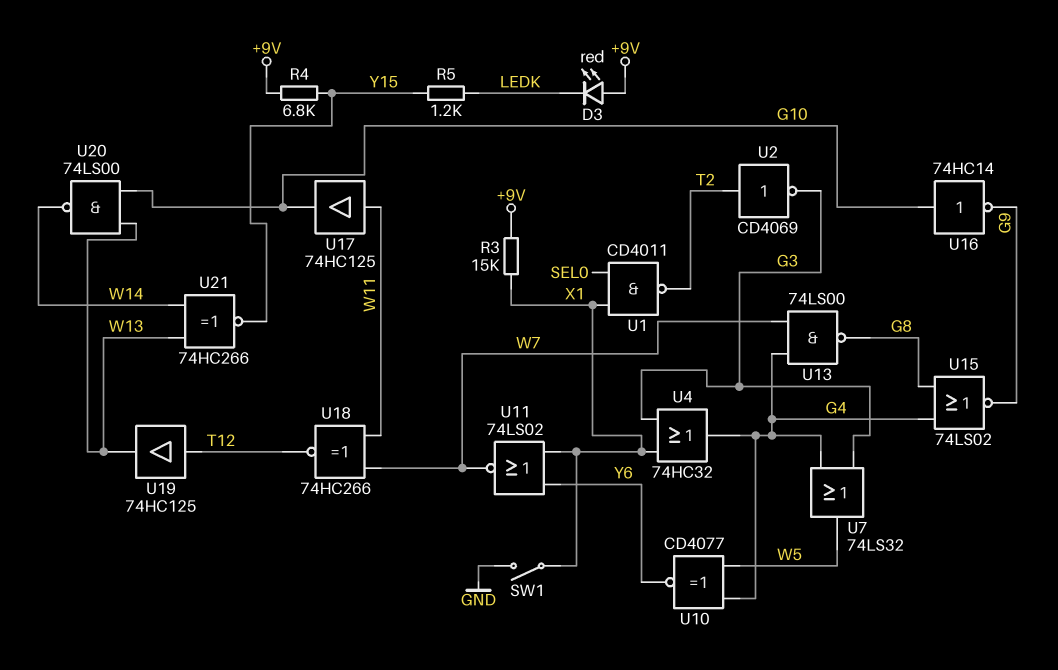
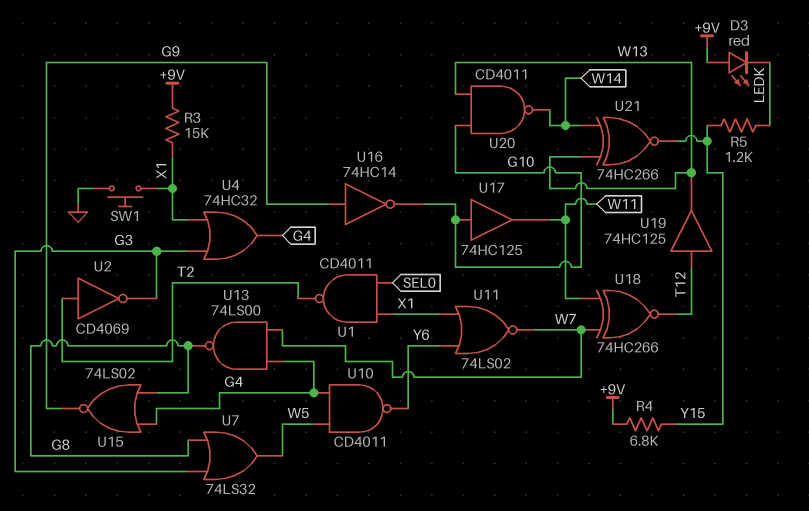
SW1: switch (GND, X1) -> button (GND, X1)
U7: OR 74LS32 (in G3, in G4, out W5) -> OR 74LS32 (in G3, in G8, out W5)
U10: XNOR CD4077 (in G4, in W5, out Y6) -> NAND CD4011 (in G4, in W5, out Y6)
U16: NOT 74HC14 (in G10, out G9) -> NOT 74HC14 (in G9, out G10)
U17: buffer 74HC125 (in W11, out G10) -> buffer 74HC125 (in G10, out W11)
U20: NAND 74LS00 (in G10, in W13, out W14) -> NAND CD4011 (in G10, in W13, out W14)

